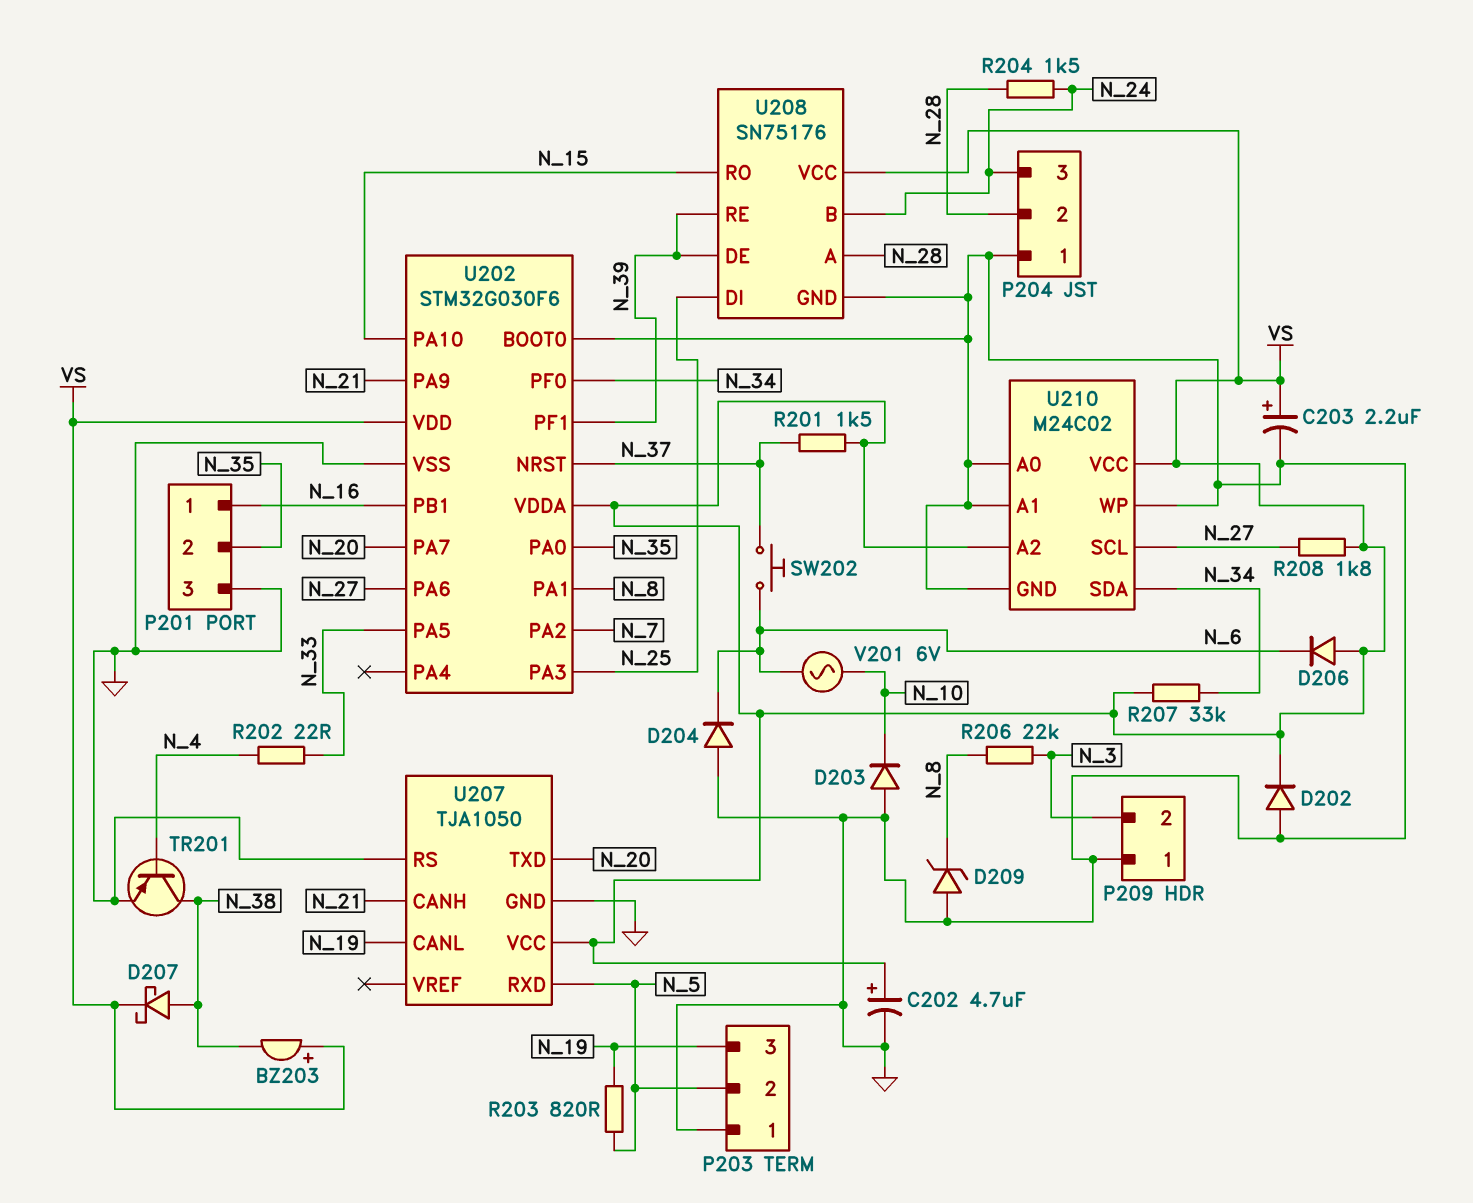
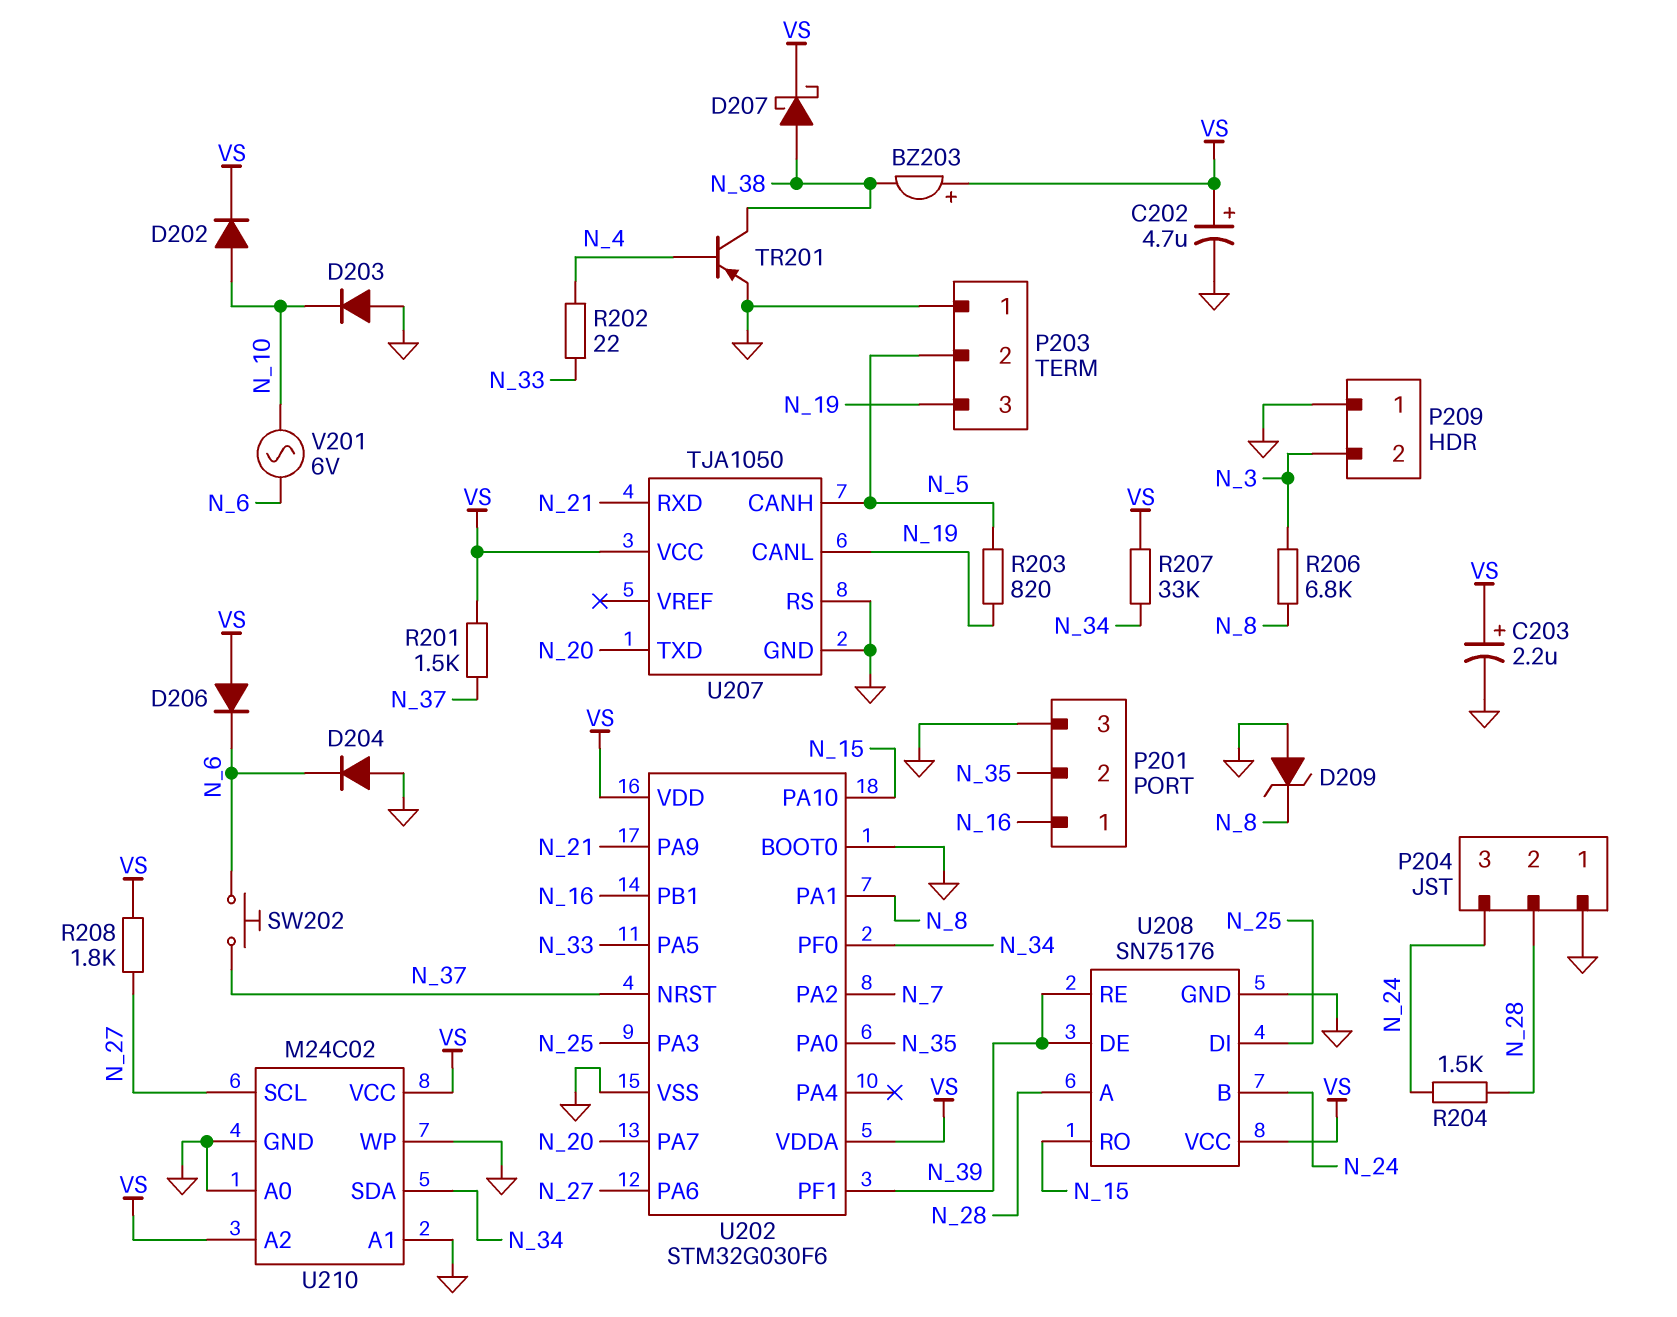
D202: diode (A GND, K VS) -> diode (A N_10, K VS)
R206: 22k (N_3, N_8) -> 6.8k (N_3, N_8)
U207 pin CANH: N_21 -> N_5
U207 pin RXD: N_5 -> N_21

